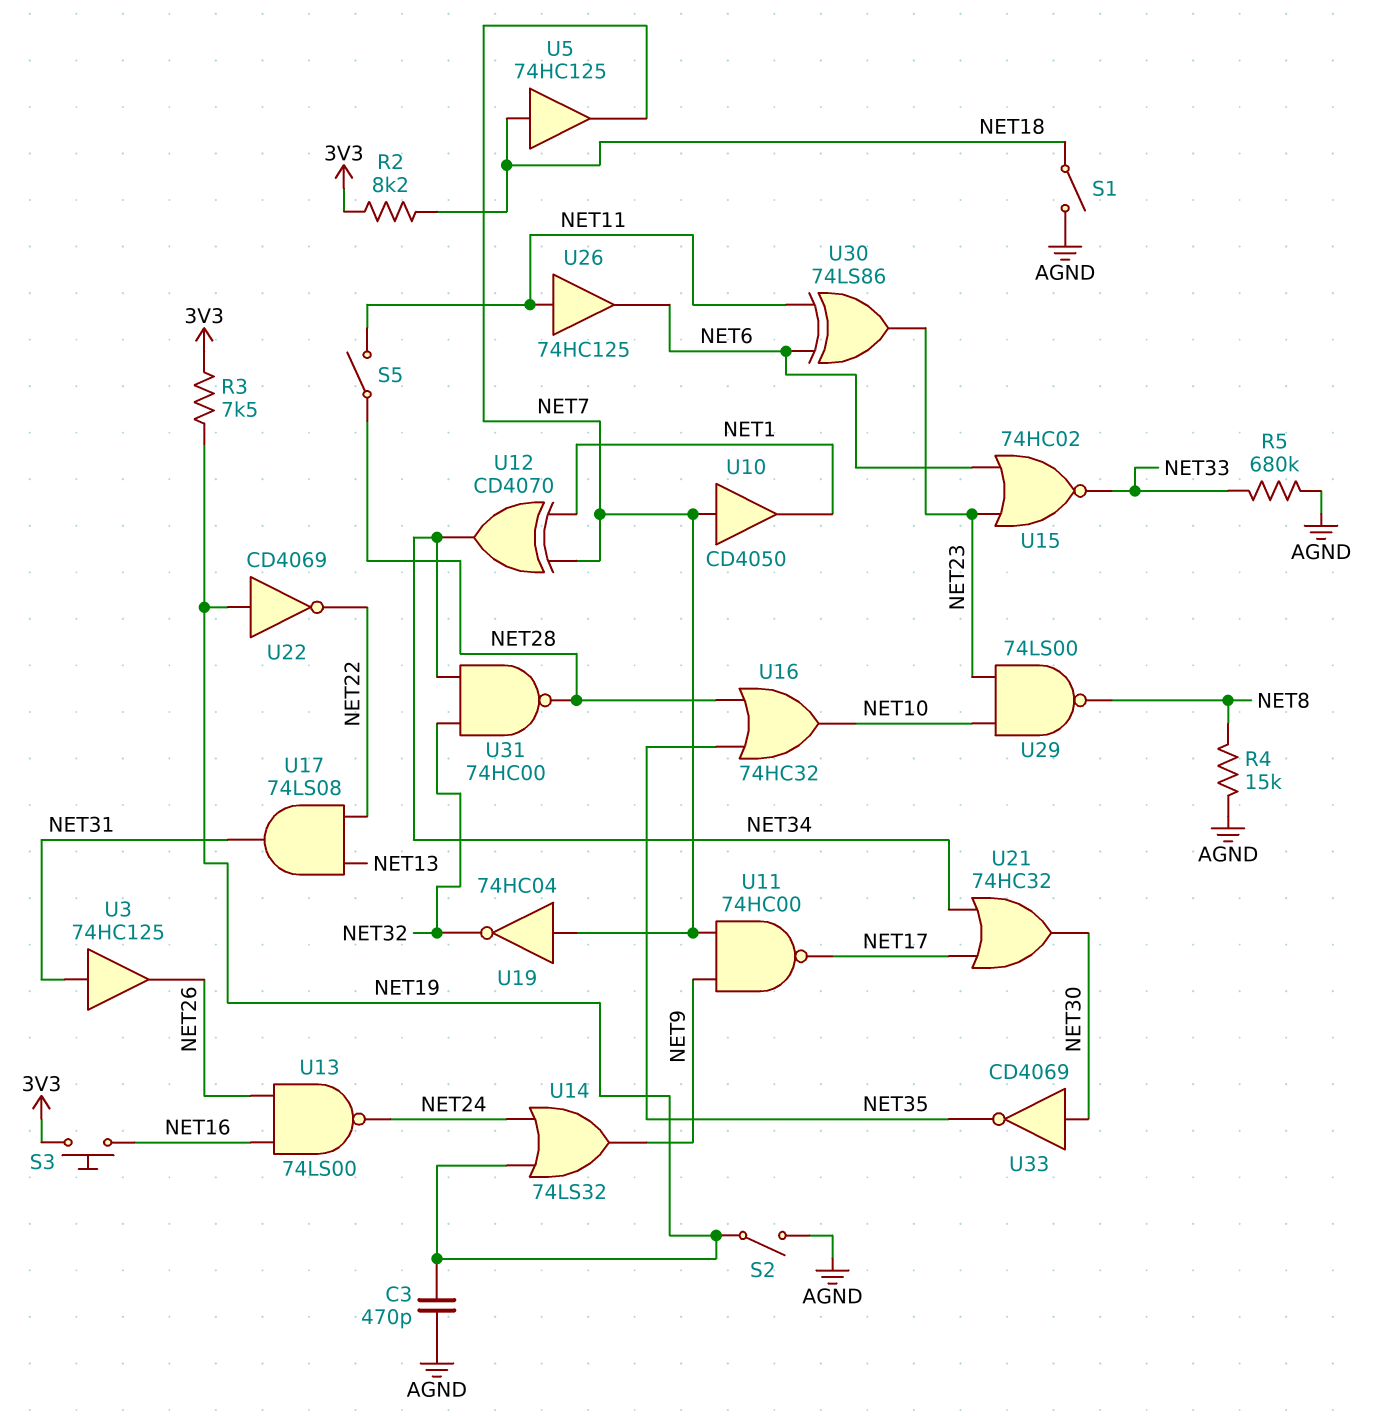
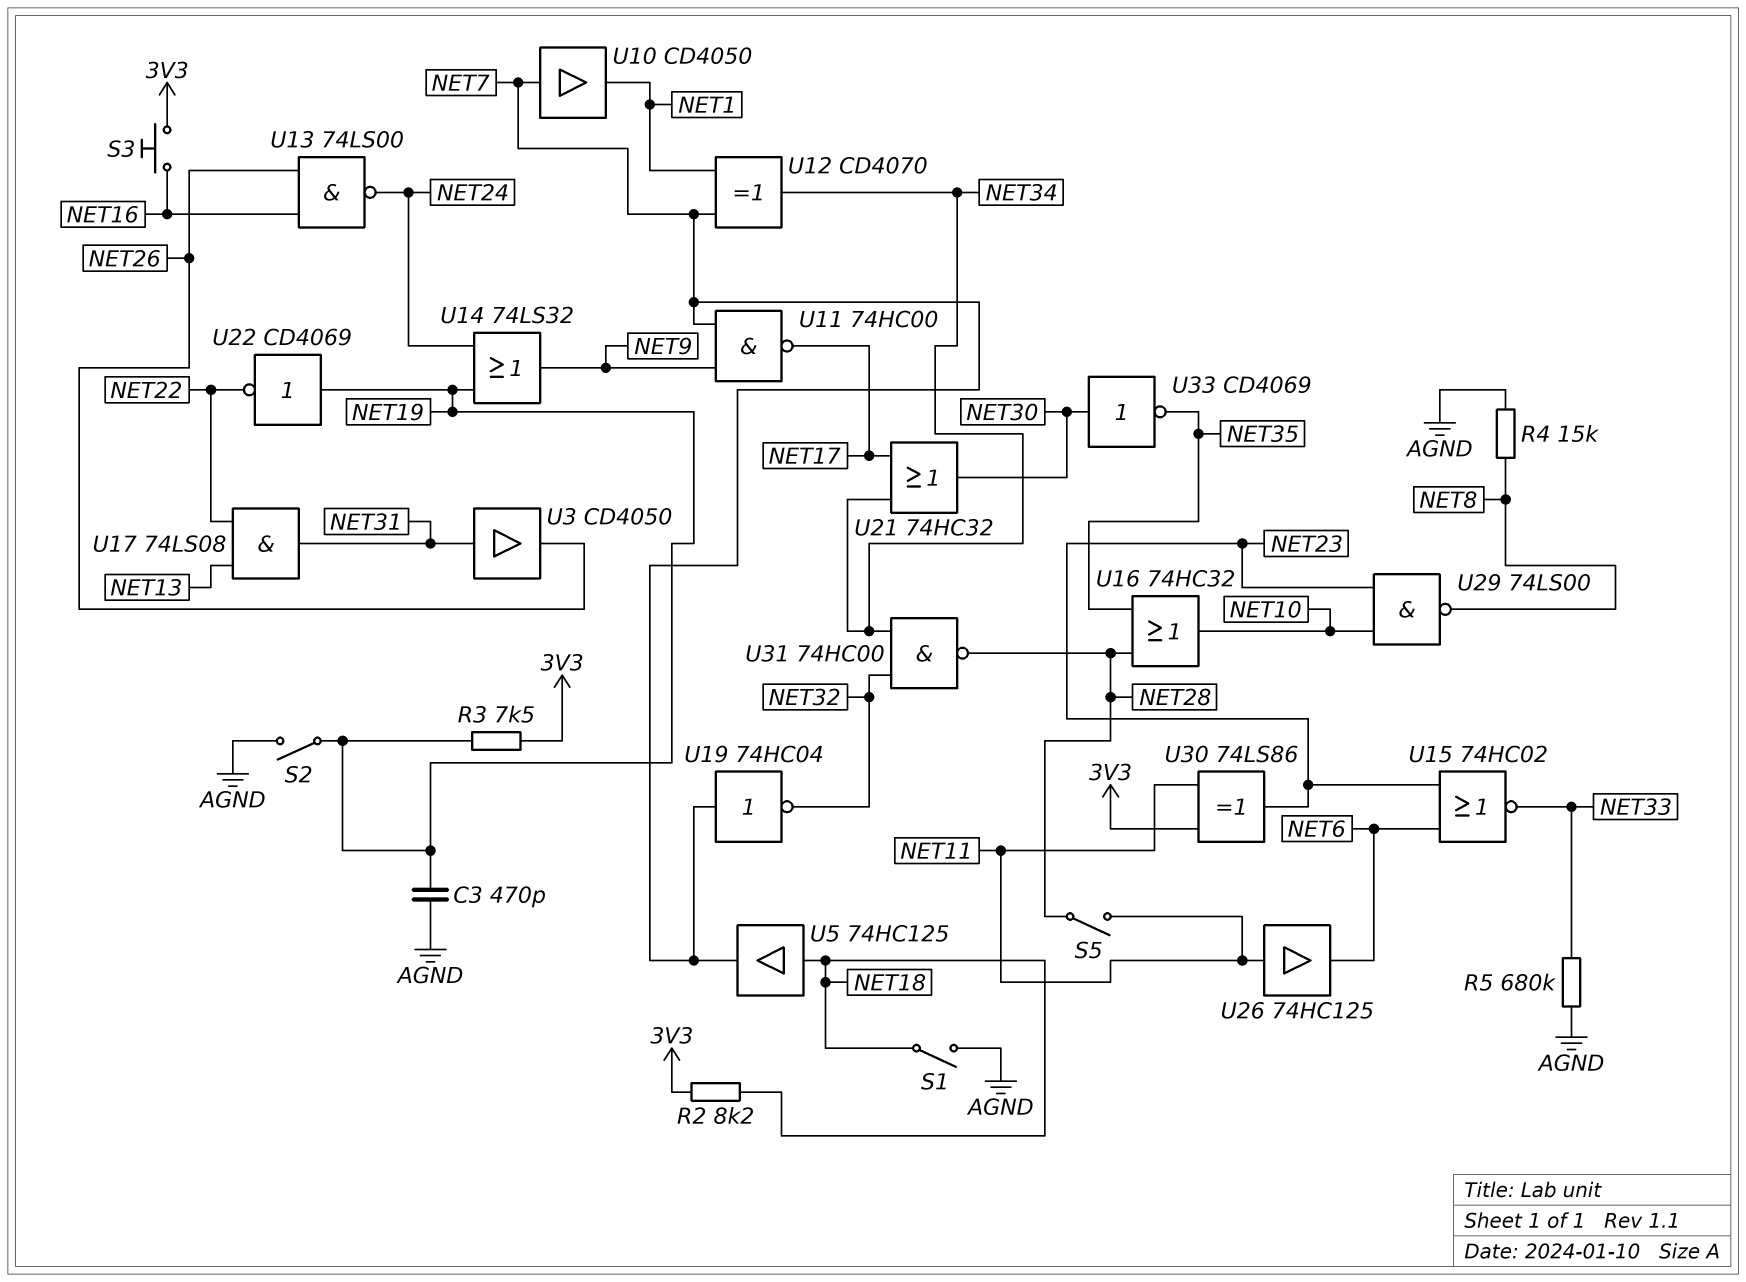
U3: buffer 74HC125 (in NET31, out NET26) -> buffer CD4050 (in NET31, out NET26)
U30: XOR 74LS86 (in NET6, in NET11, out NET23) -> XOR 74LS86 (in 3V3, in NET11, out NET23)

